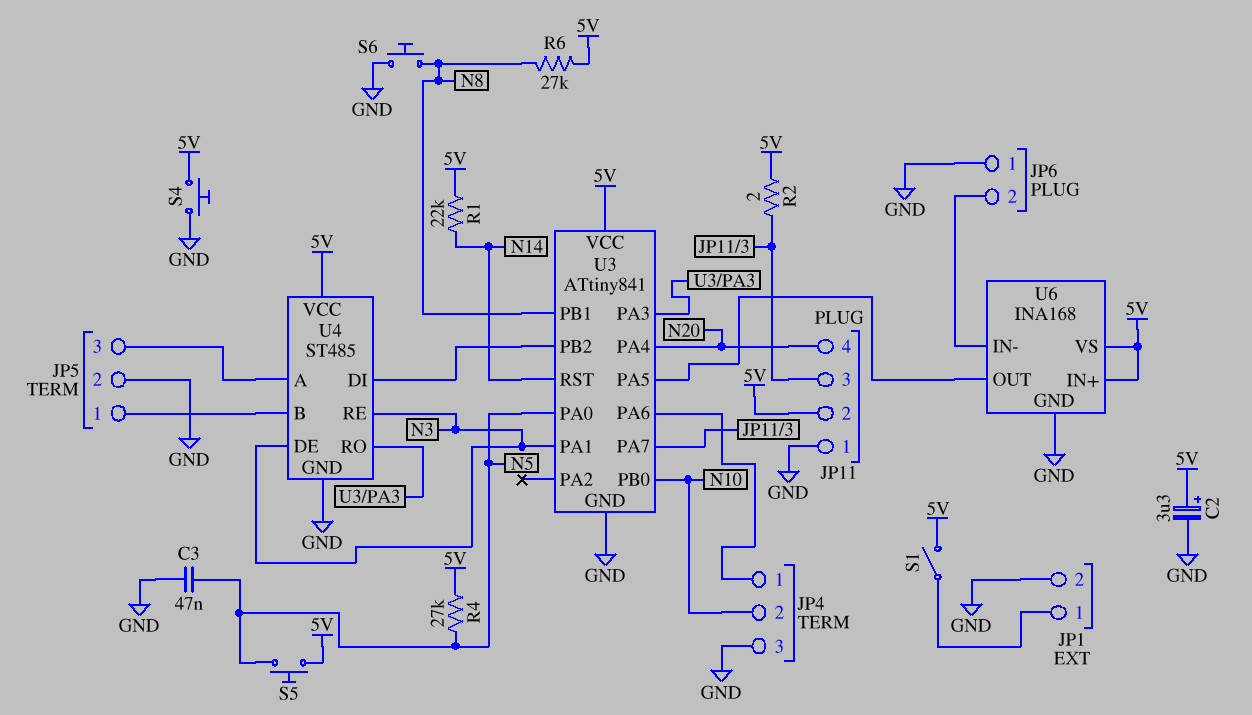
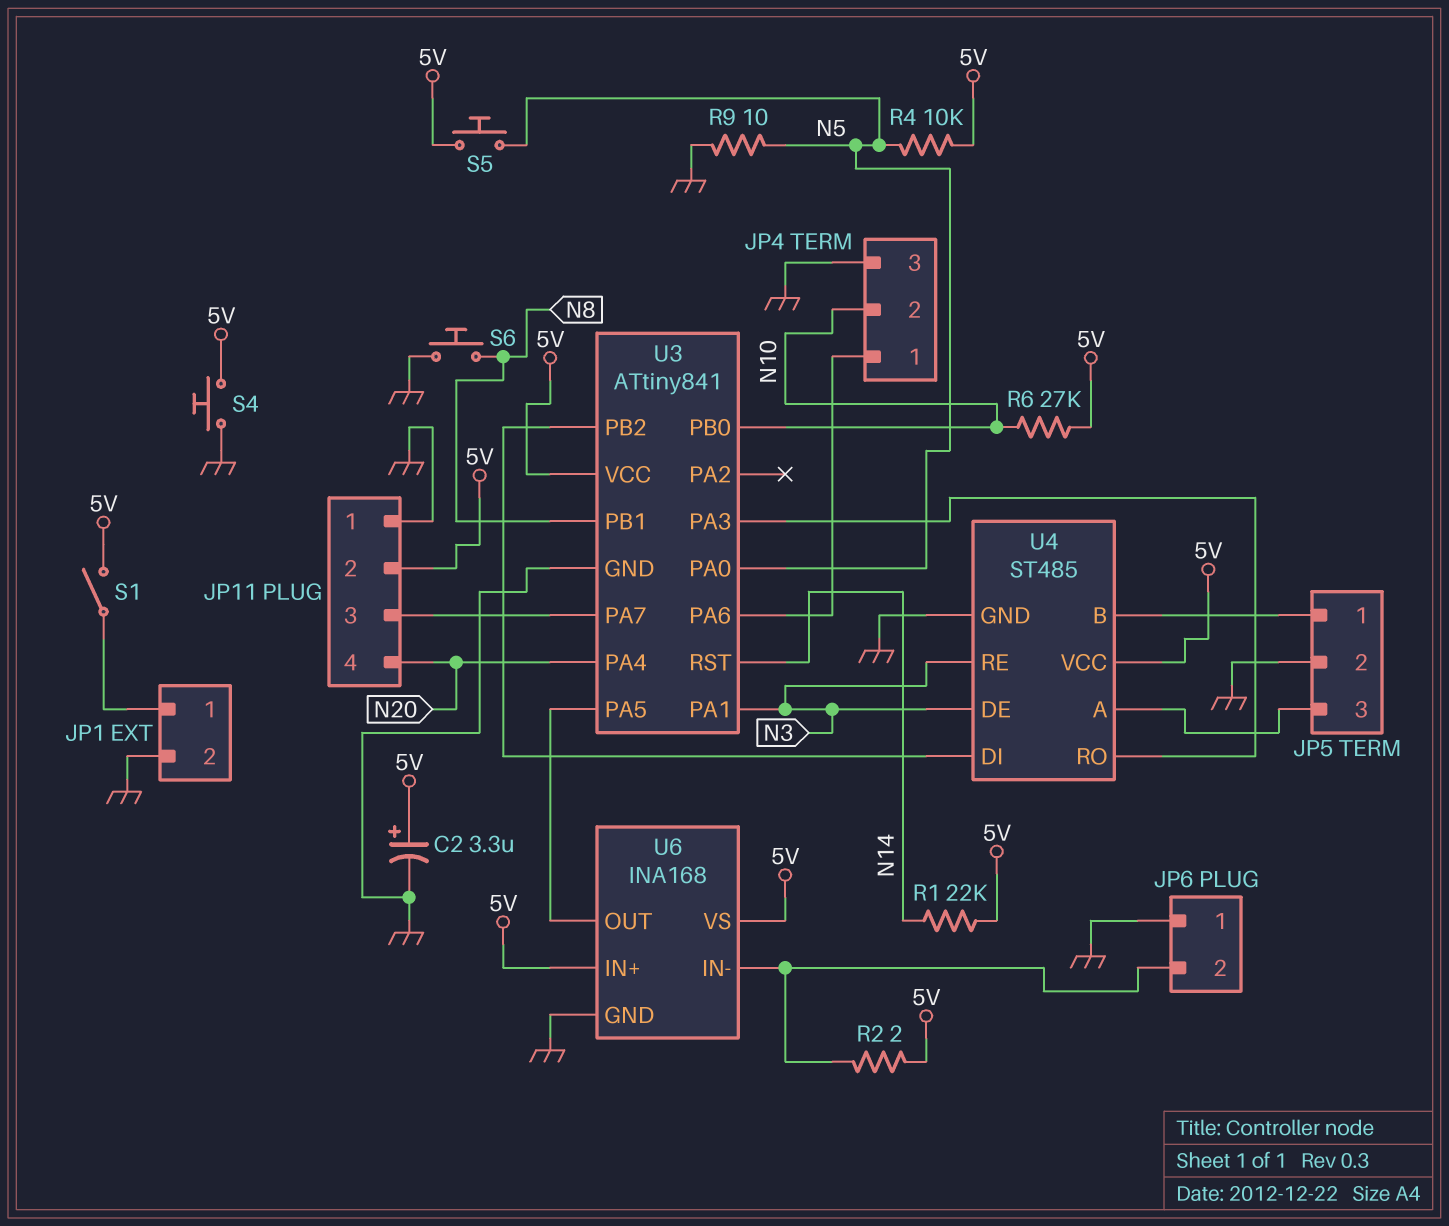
C3: 47nF (GND, N5) -> none
R2: 2 (5V, JP11/3) -> 2 (5V, JP6/2)
R4: 27k (5V, N5) -> 10k (5V, N5)
R6: 27k (5V, N8) -> 27k (5V, N10)
R9: none -> 10 (GND, N5)

